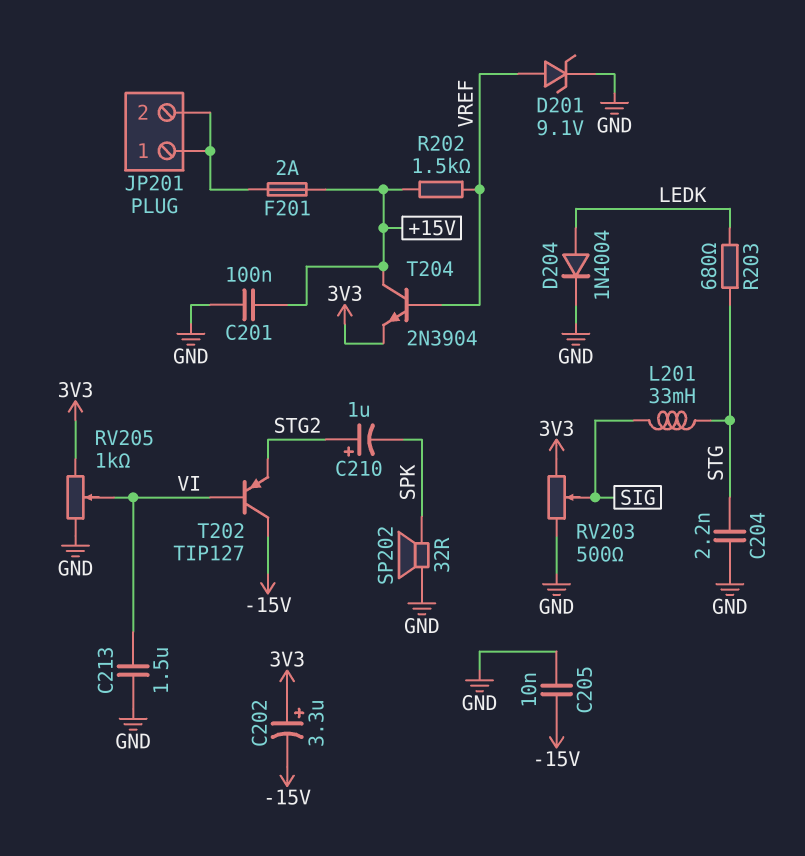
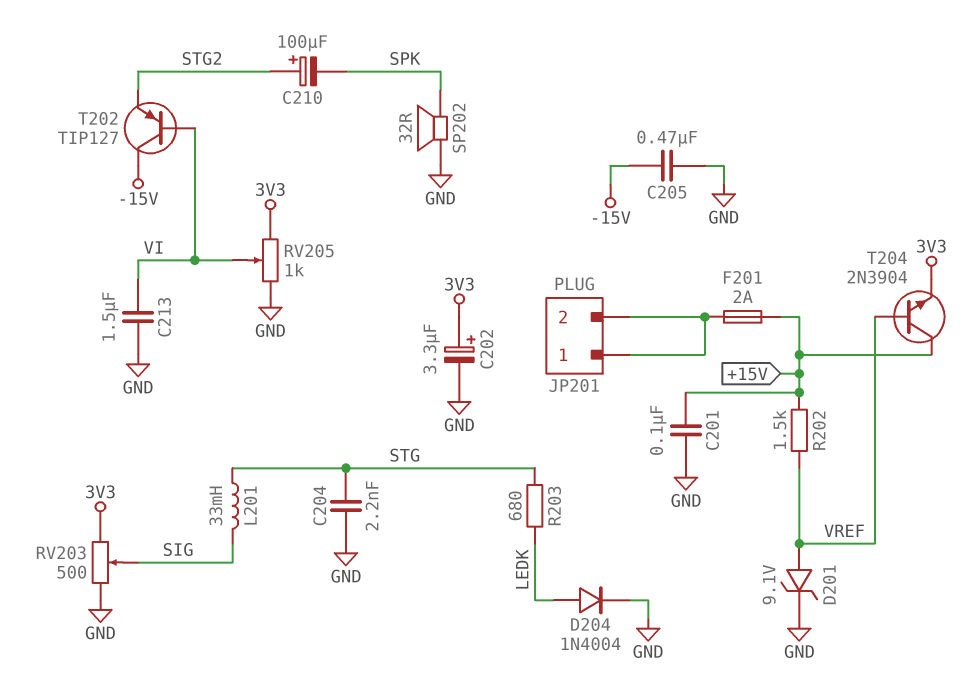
C202: 3.3uF (plus 3V3, minus -15V) -> 3.3uF (plus 3V3, minus GND)
C205: 10nF (-15V, GND) -> 470nF (-15V, GND)
C210: 1uF (plus STG2, minus SPK) -> 100uF (plus STG2, minus SPK)

